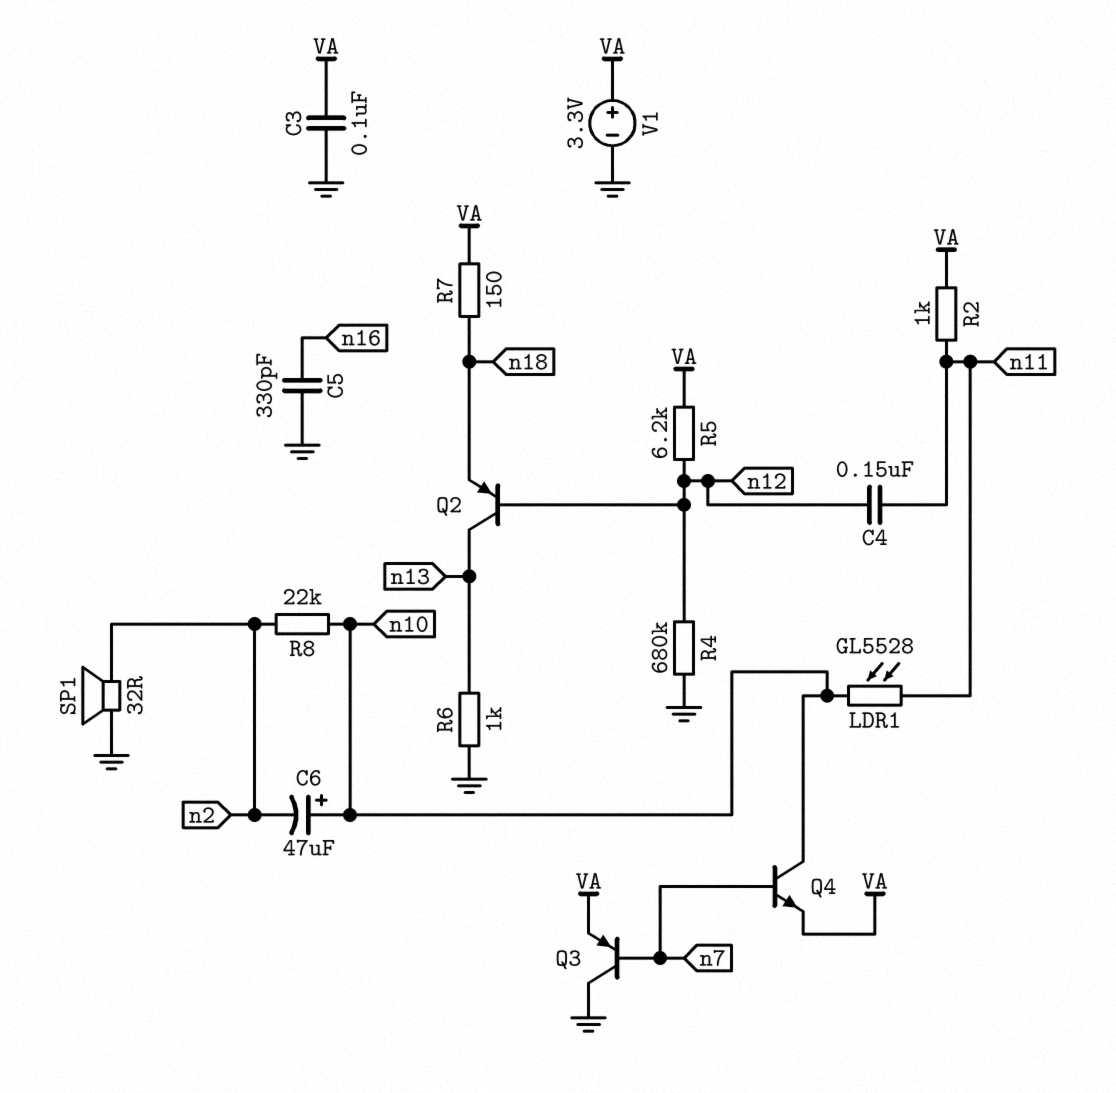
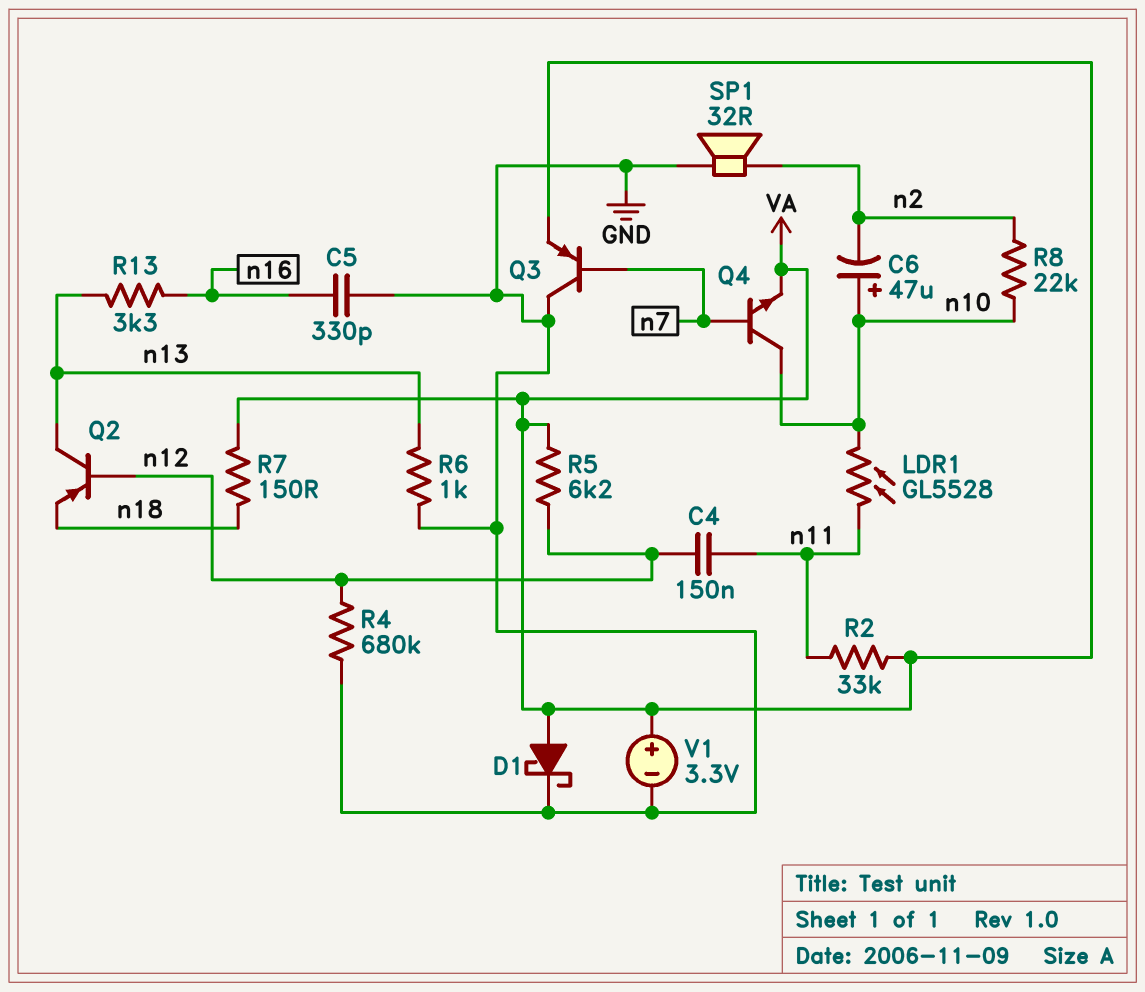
C3: 100nF (GND, VA) -> none
D1: none -> schottky (A VA, K GND)
R2: 1k (VA, n11) -> 33k (VA, n11)
R13: none -> 3.3k (n13, n16)

